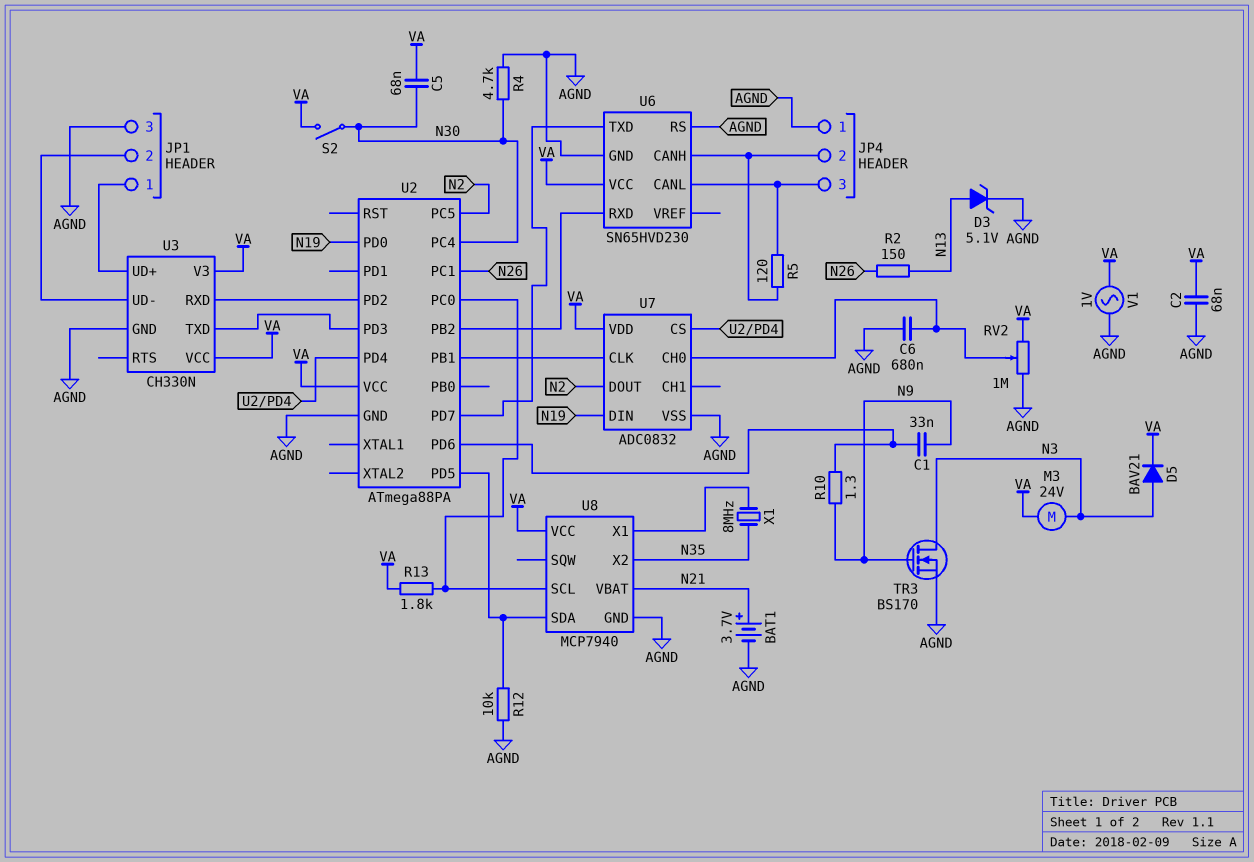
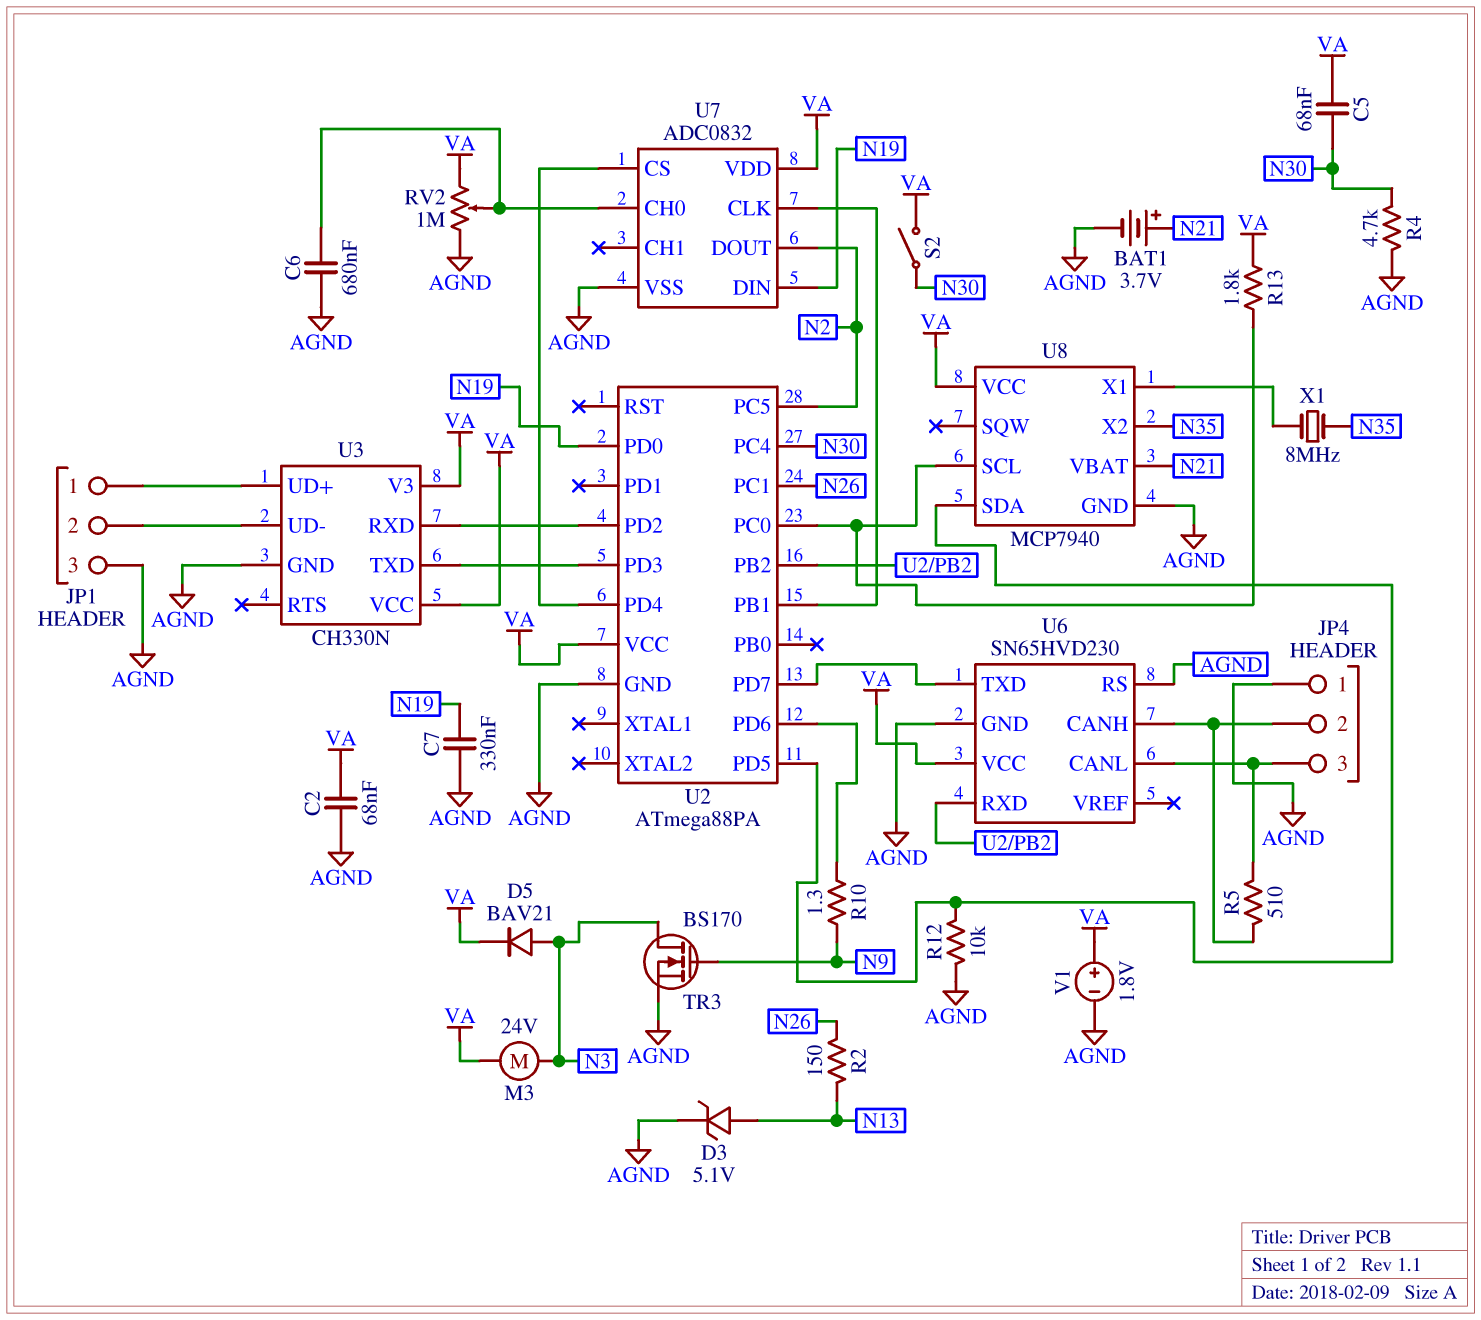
C1: 33nF (N9, U2/PD6) -> none
C7: none -> 330nF (AGND, N19)
R5: 120 (JP4/2, JP4/3) -> 510 (JP4/2, JP4/3)
V1: AC 1V (AGND, VA) -> 1.8V (plus VA, minus AGND)

